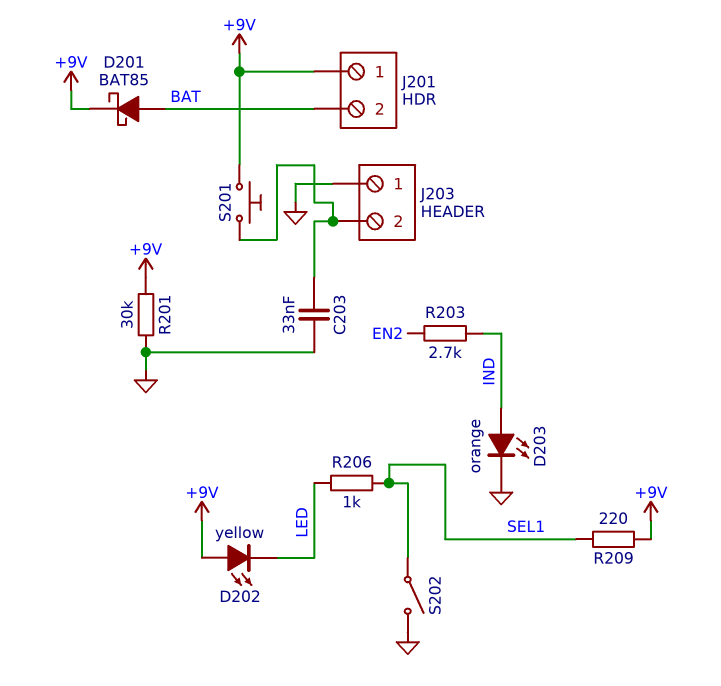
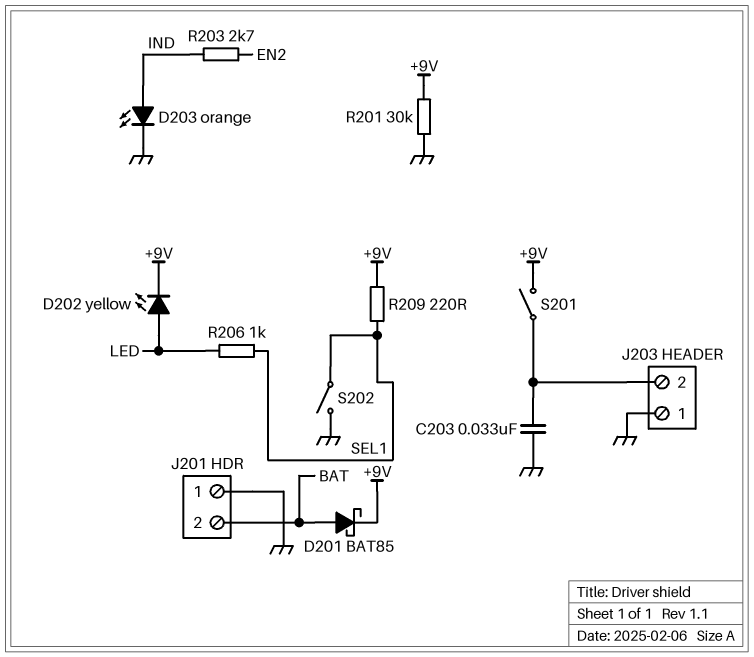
D202: LED yellow (A +9V, K LED) -> LED yellow (A LED, K +9V)
J201 pin 1: +9V -> GND
S201: button (+9V, J203/2) -> switch (+9V, J203/2)

